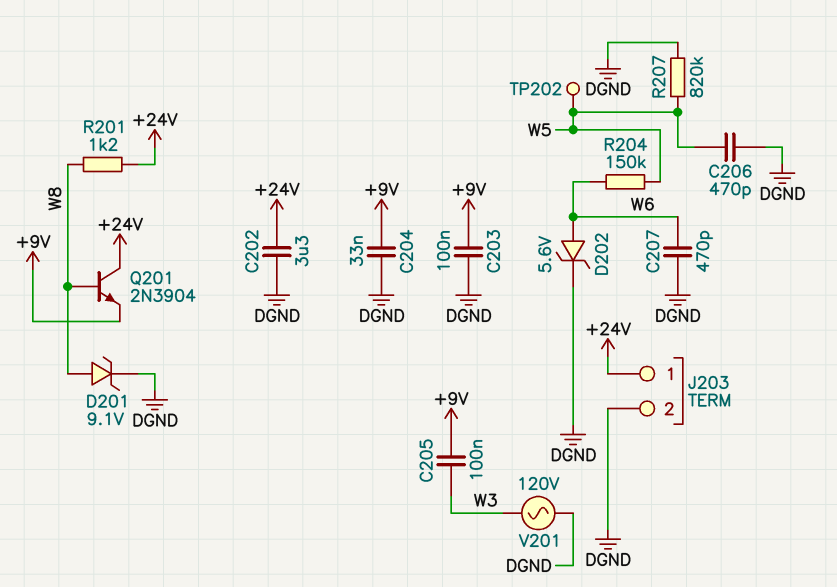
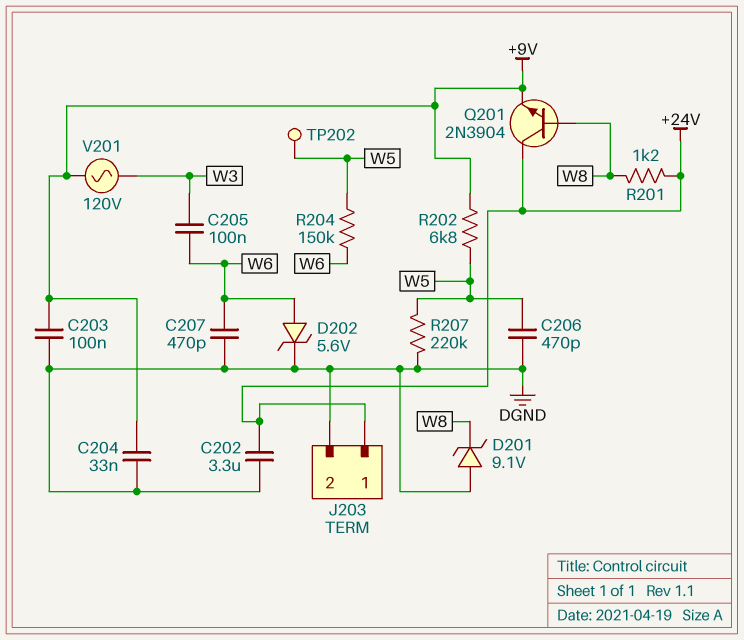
C205: 100nF (+9V, W3) -> 100nF (W3, W6)
D201: zener 9.1V (A W8, K DGND) -> zener 9.1V (A DGND, K W8)
R202: none -> 6.8k (+9V, W5)
R207: 820k (DGND, W5) -> 220k (DGND, W5)
V201: AC 120V (DGND, W3) -> AC 120V (+9V, W3)

